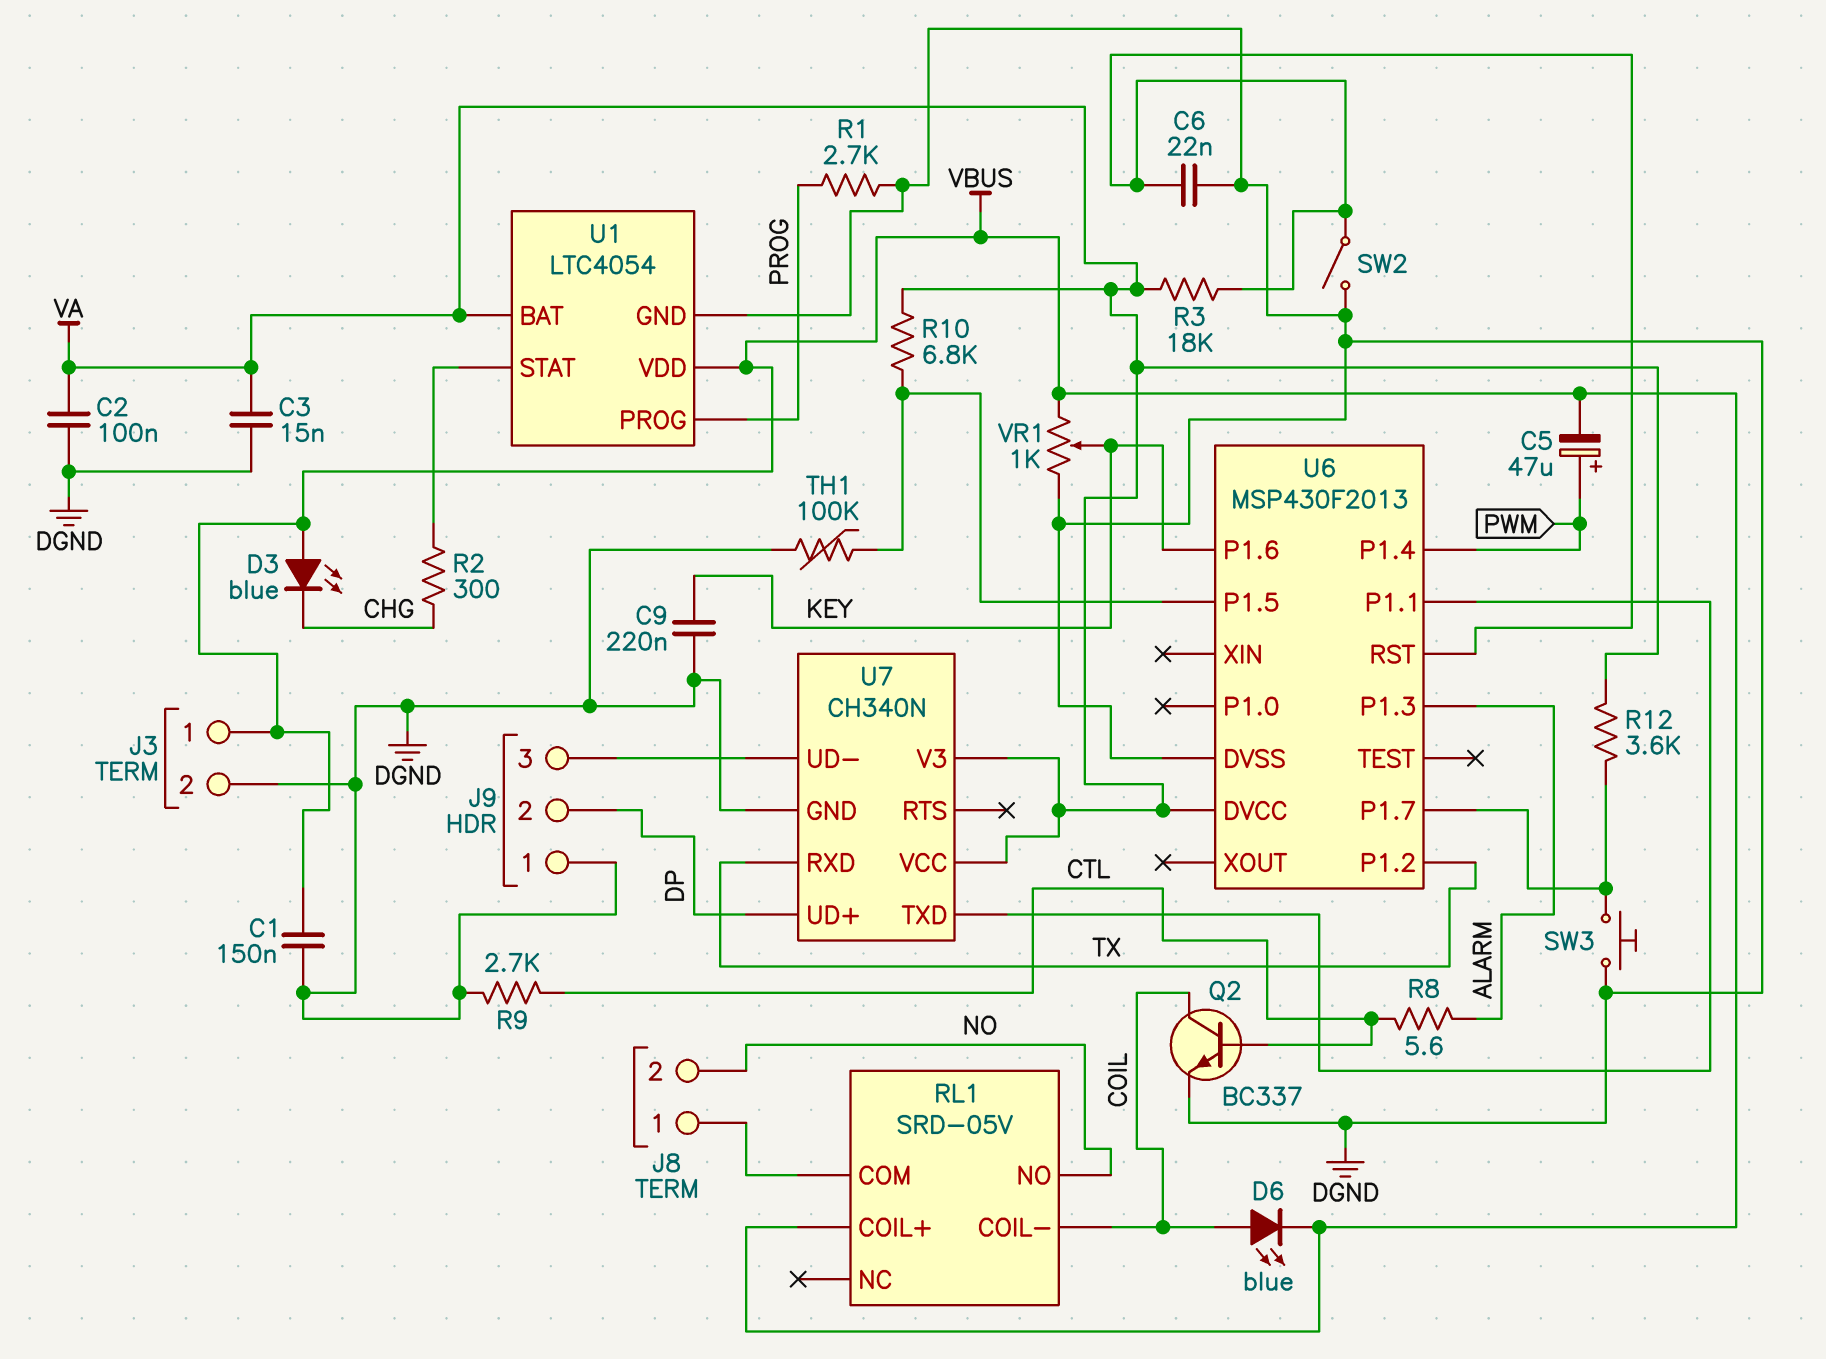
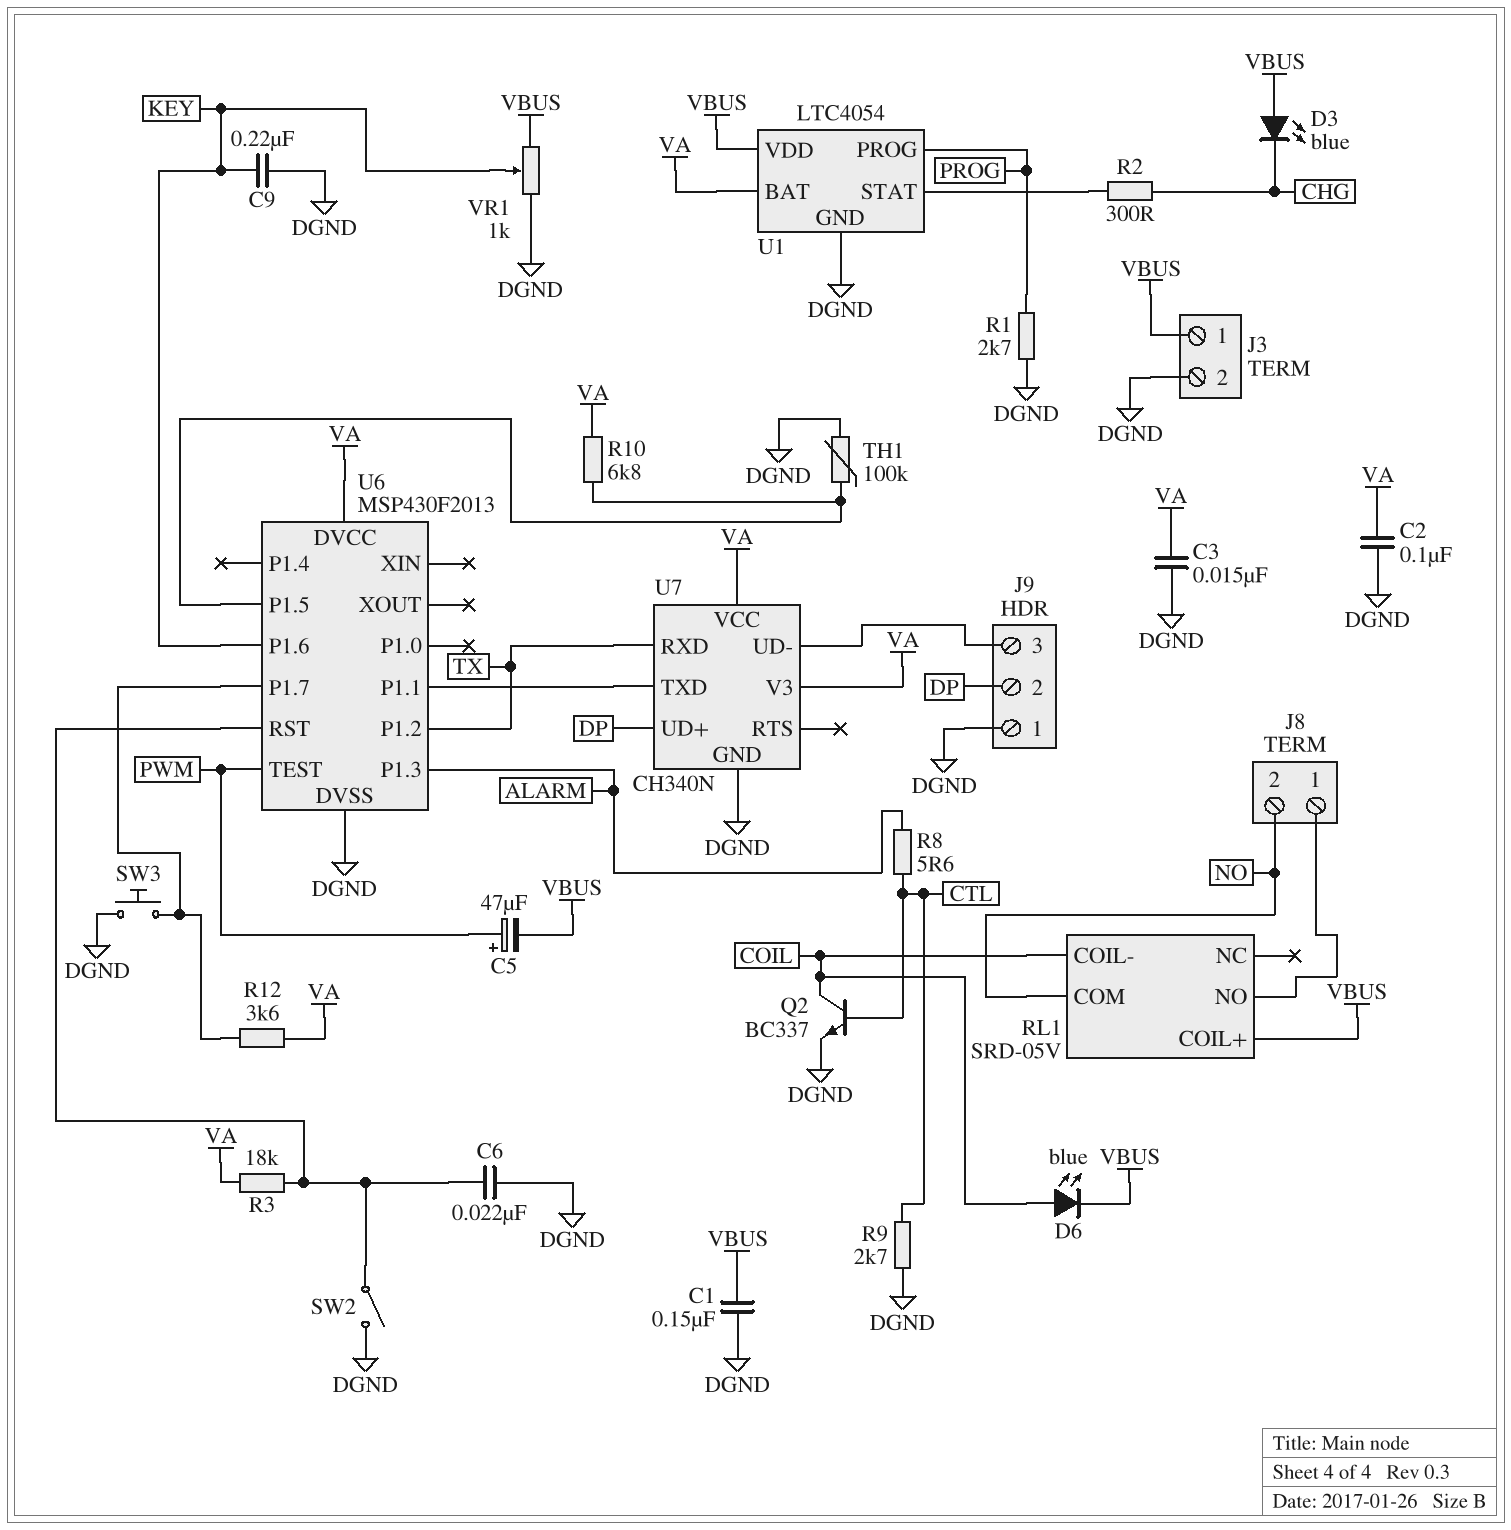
RL1 pin COM: J8/1 -> NO
RL1 pin NO: NO -> J8/1
U6 pin P1.4: PWM -> none
U6 pin TEST: none -> PWM

